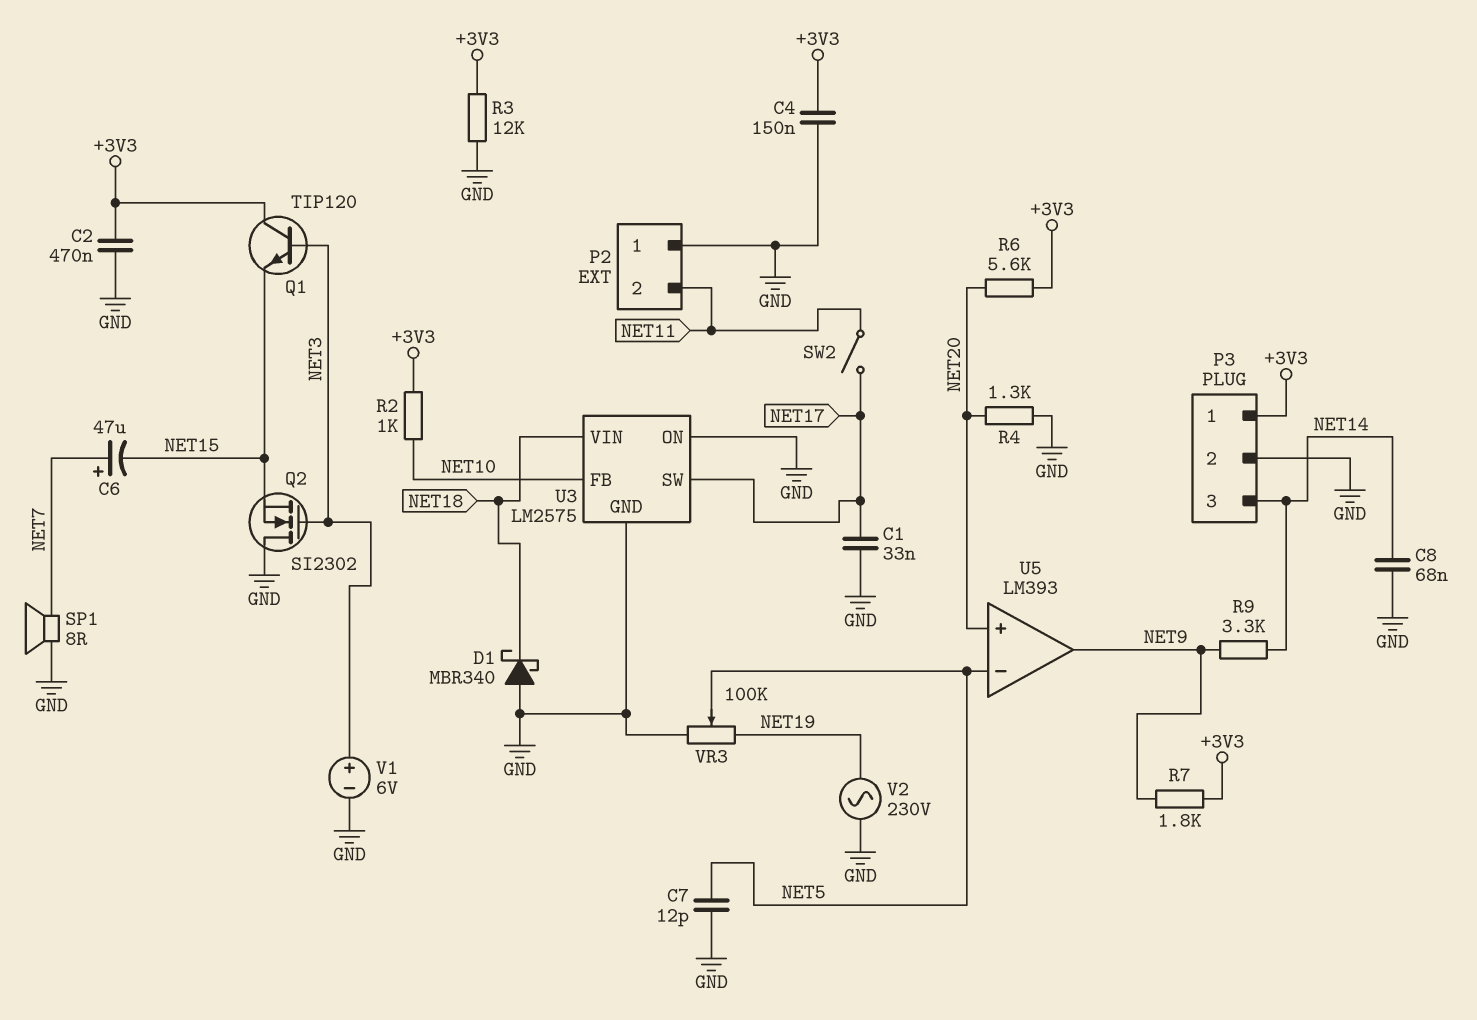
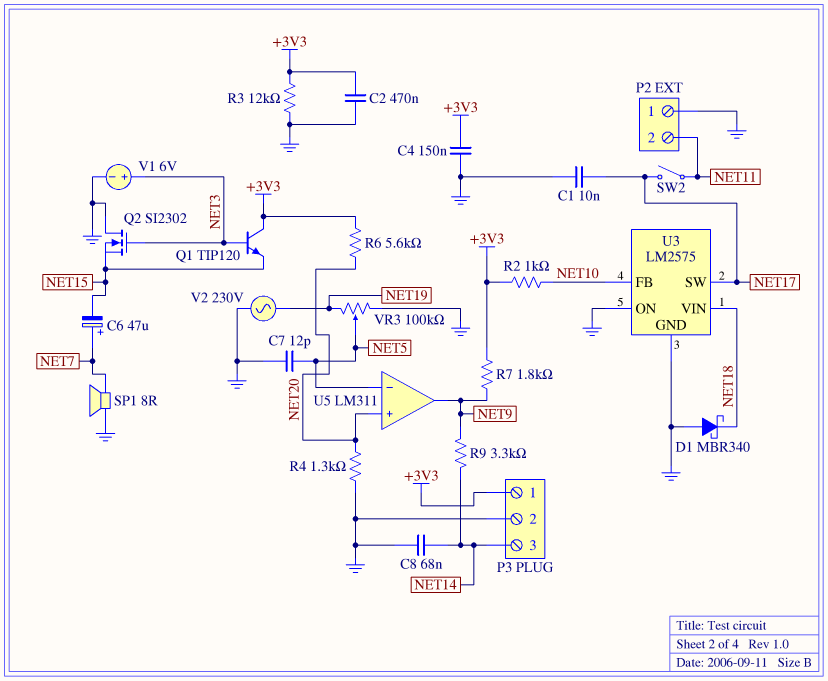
C1: 33nF (GND, NET17) -> 10nF (GND, NET17)
U5: LM393 -> LM311

